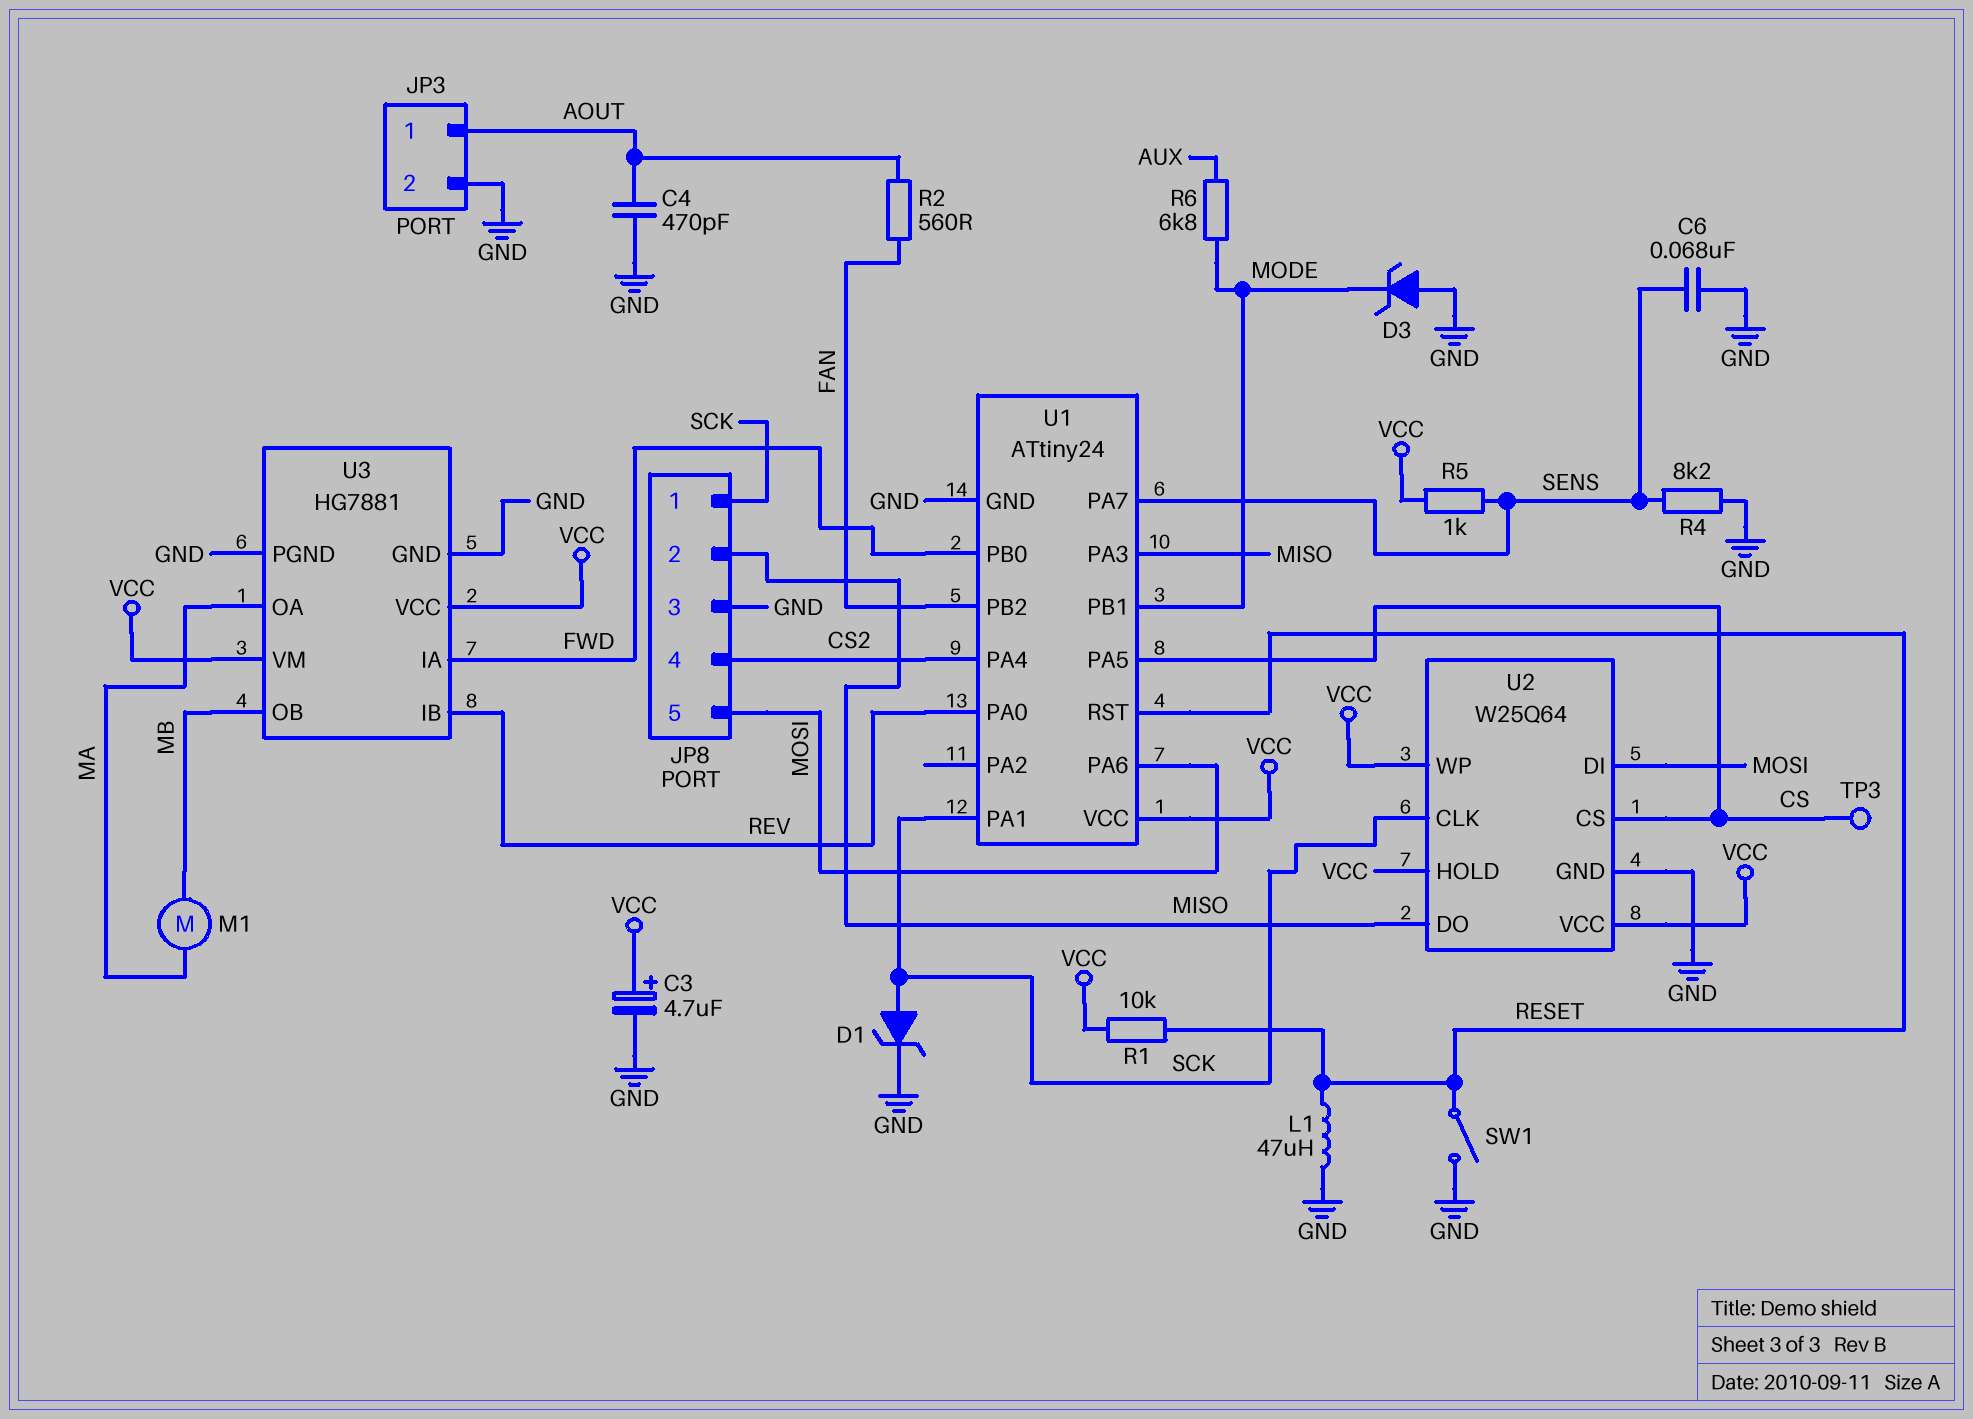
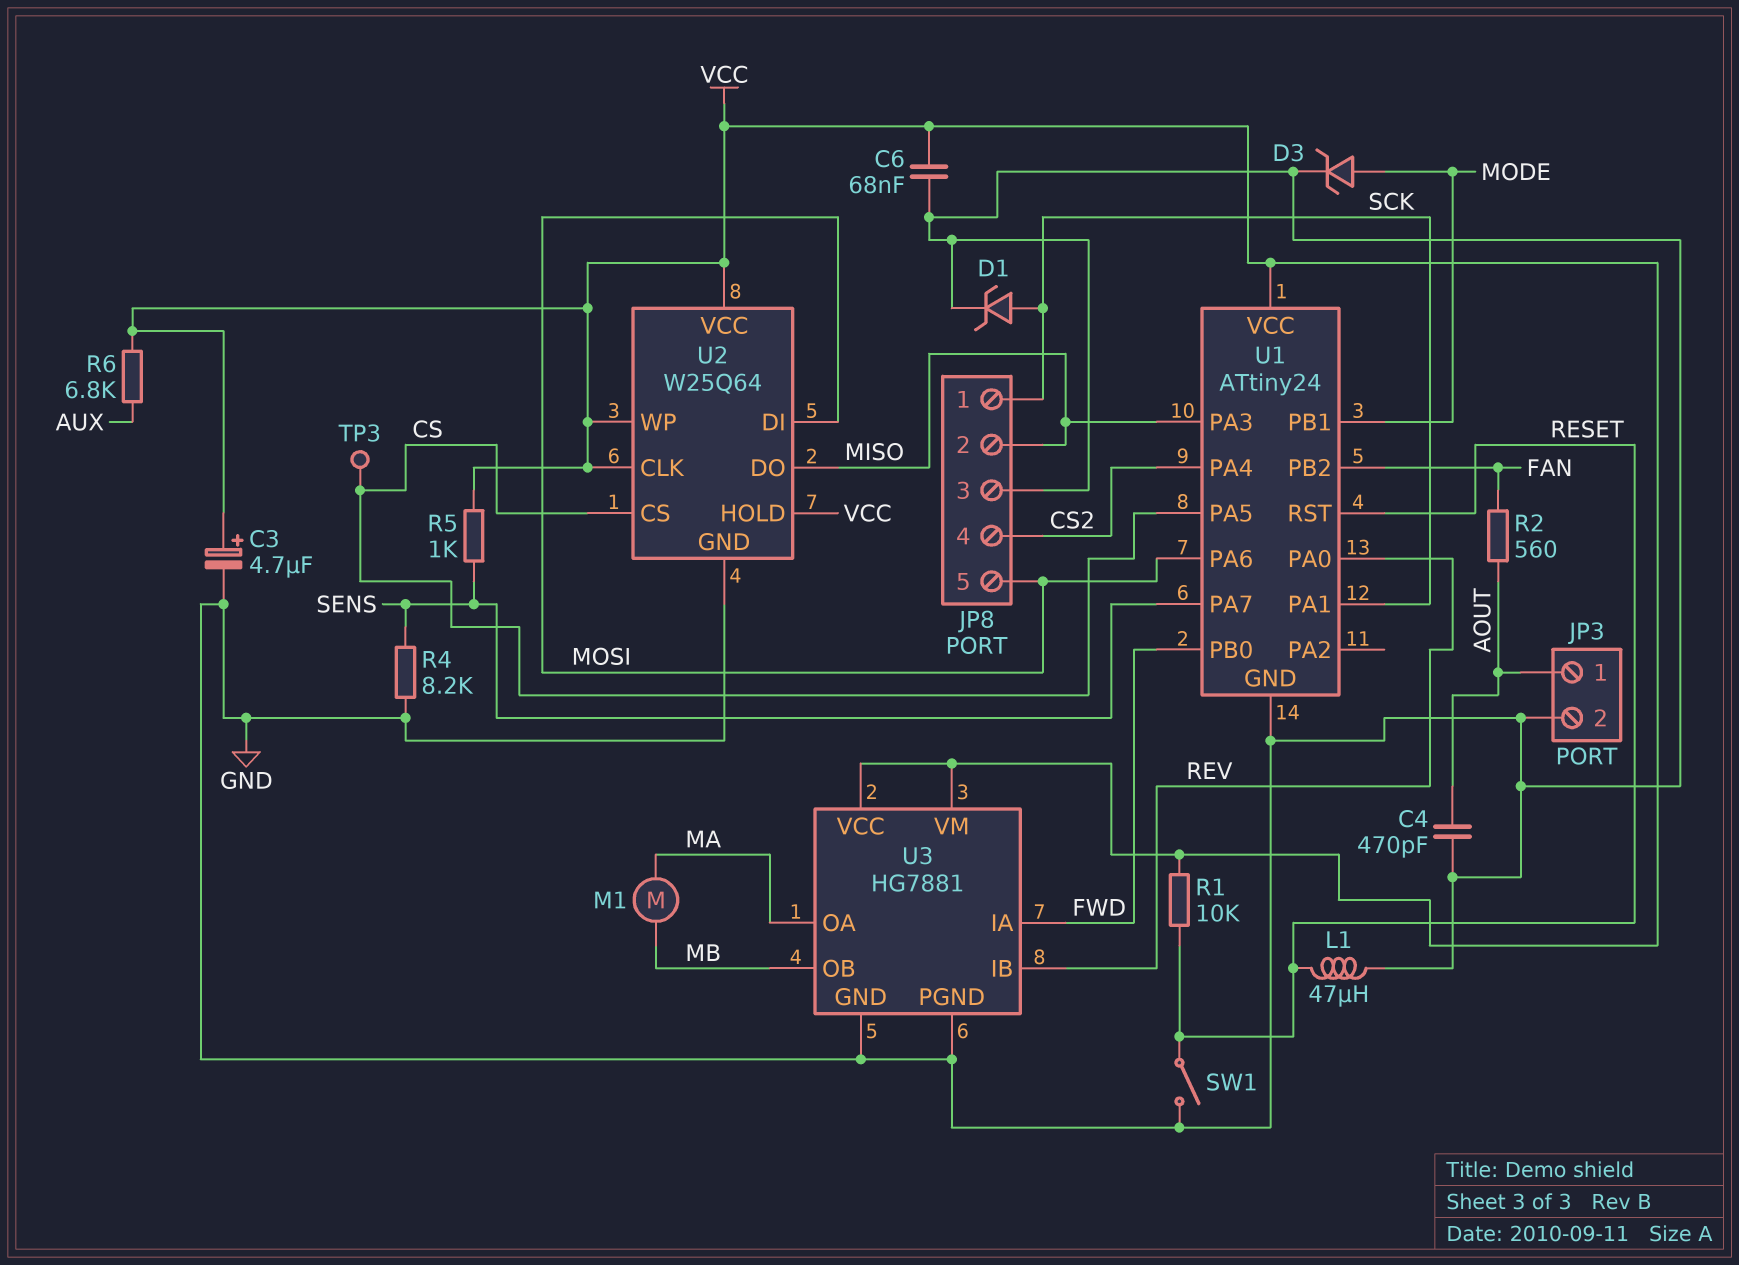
C6: 68nF (GND, SENS) -> 68nF (GND, VCC)
D3: zener (A GND, K MODE) -> zener (A MODE, K GND)
R6: 6.8k (AUX, MODE) -> 6.8k (AUX, VCC)
U2 pin CLK: SCK -> VCC

